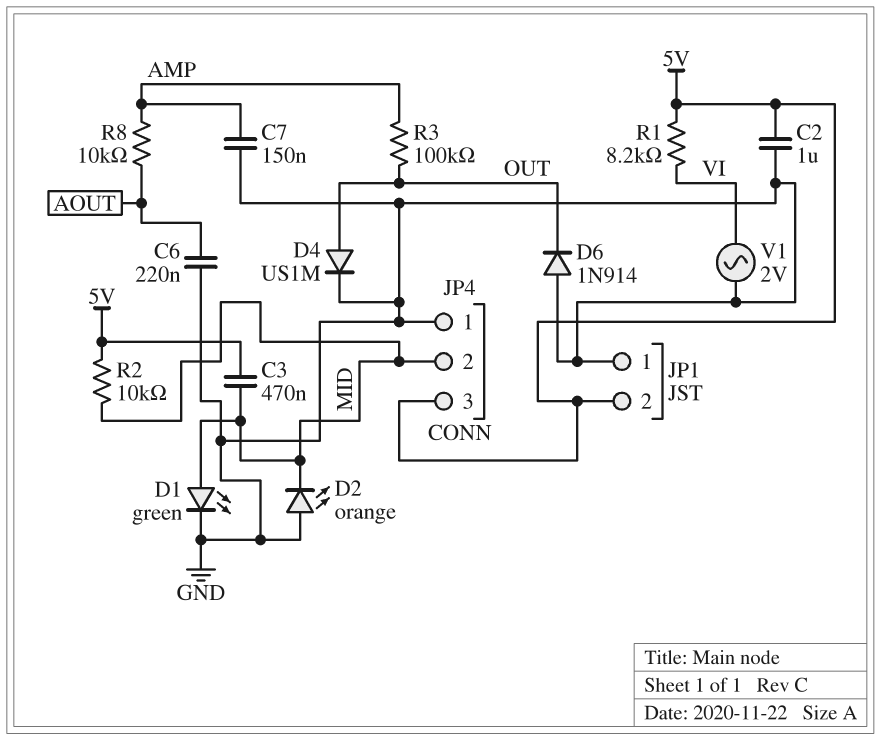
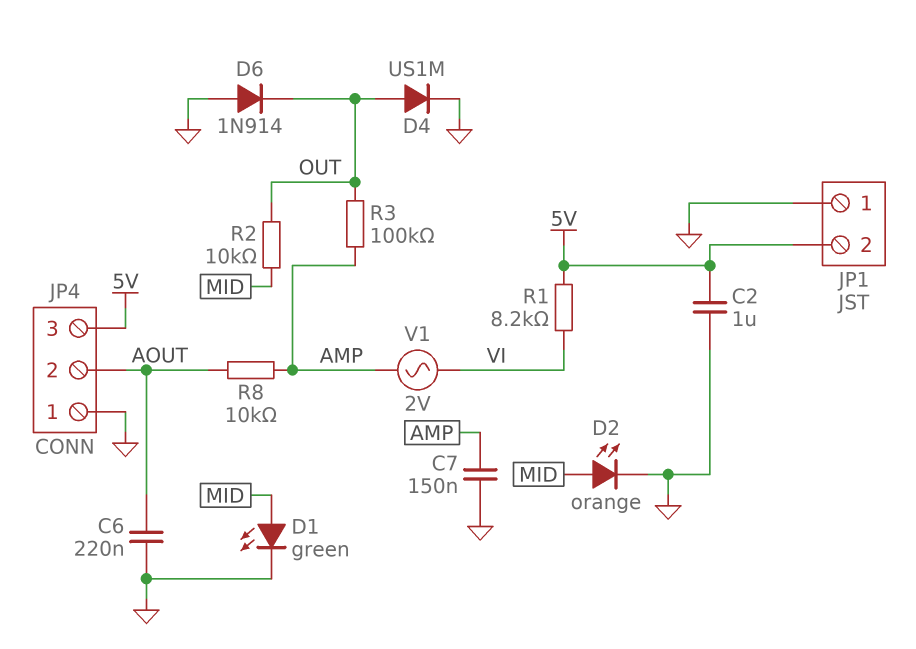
C3: 470nF (5V, MID) -> none
D2: LED orange (A GND, K MID) -> LED orange (A MID, K GND)
JP4 pin 2: MID -> AOUT
R2: 10k (5V, MID) -> 10k (MID, OUT)
V1: AC 2V (GND, VI) -> AC 2V (AMP, VI)

